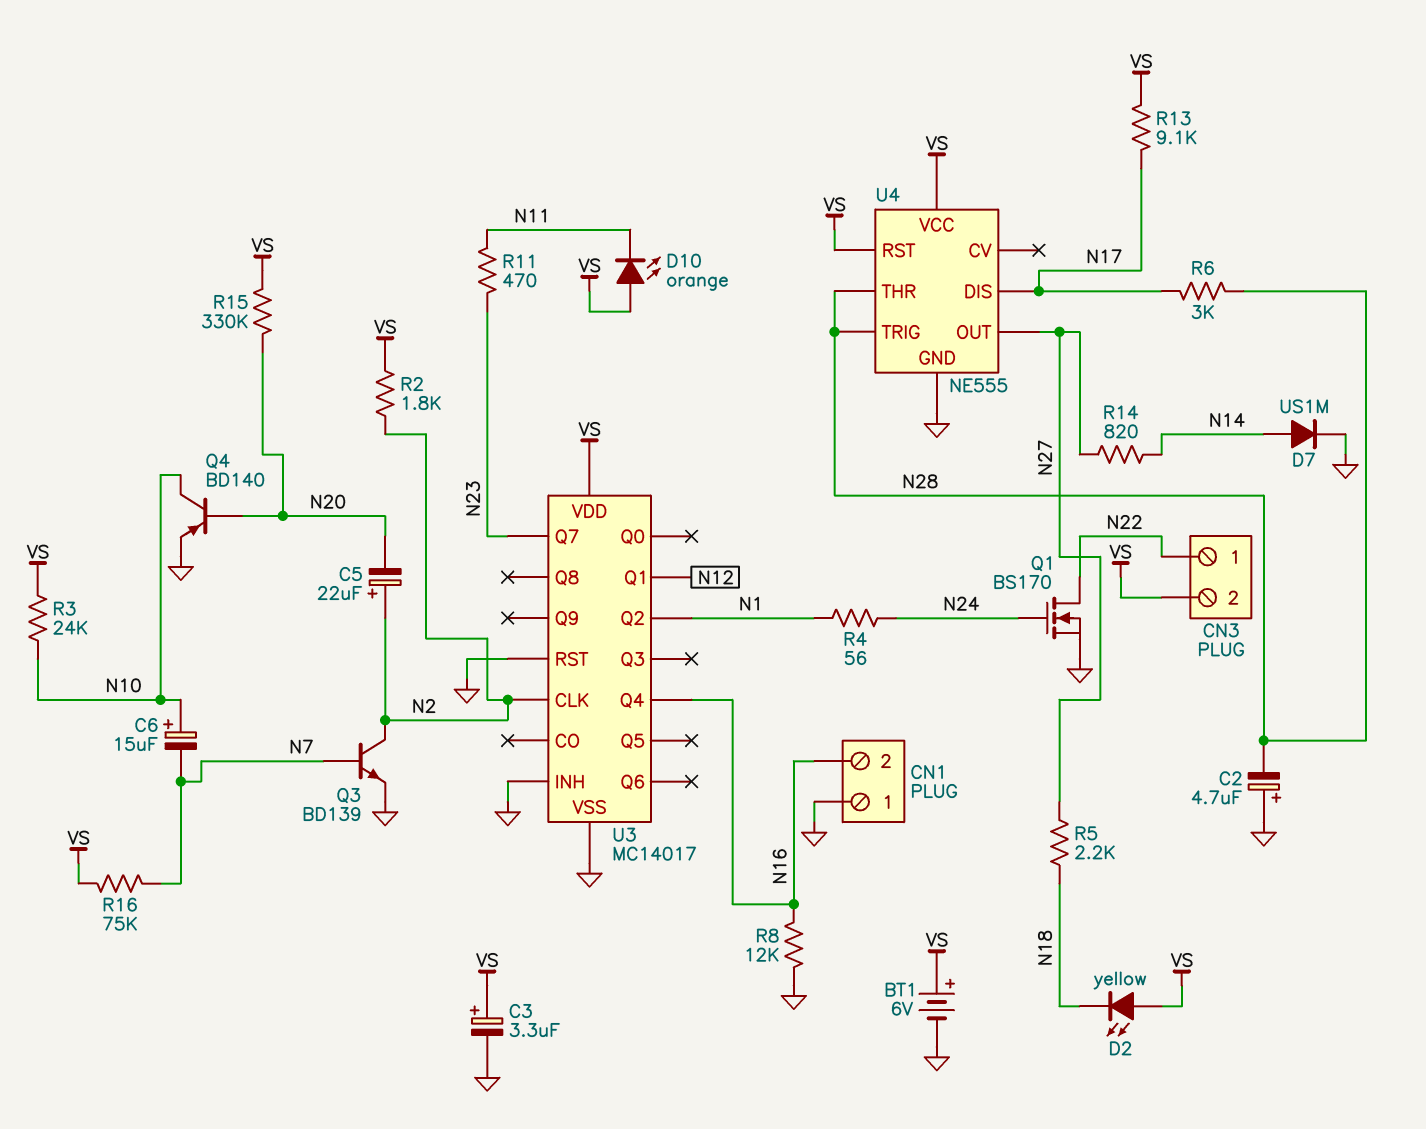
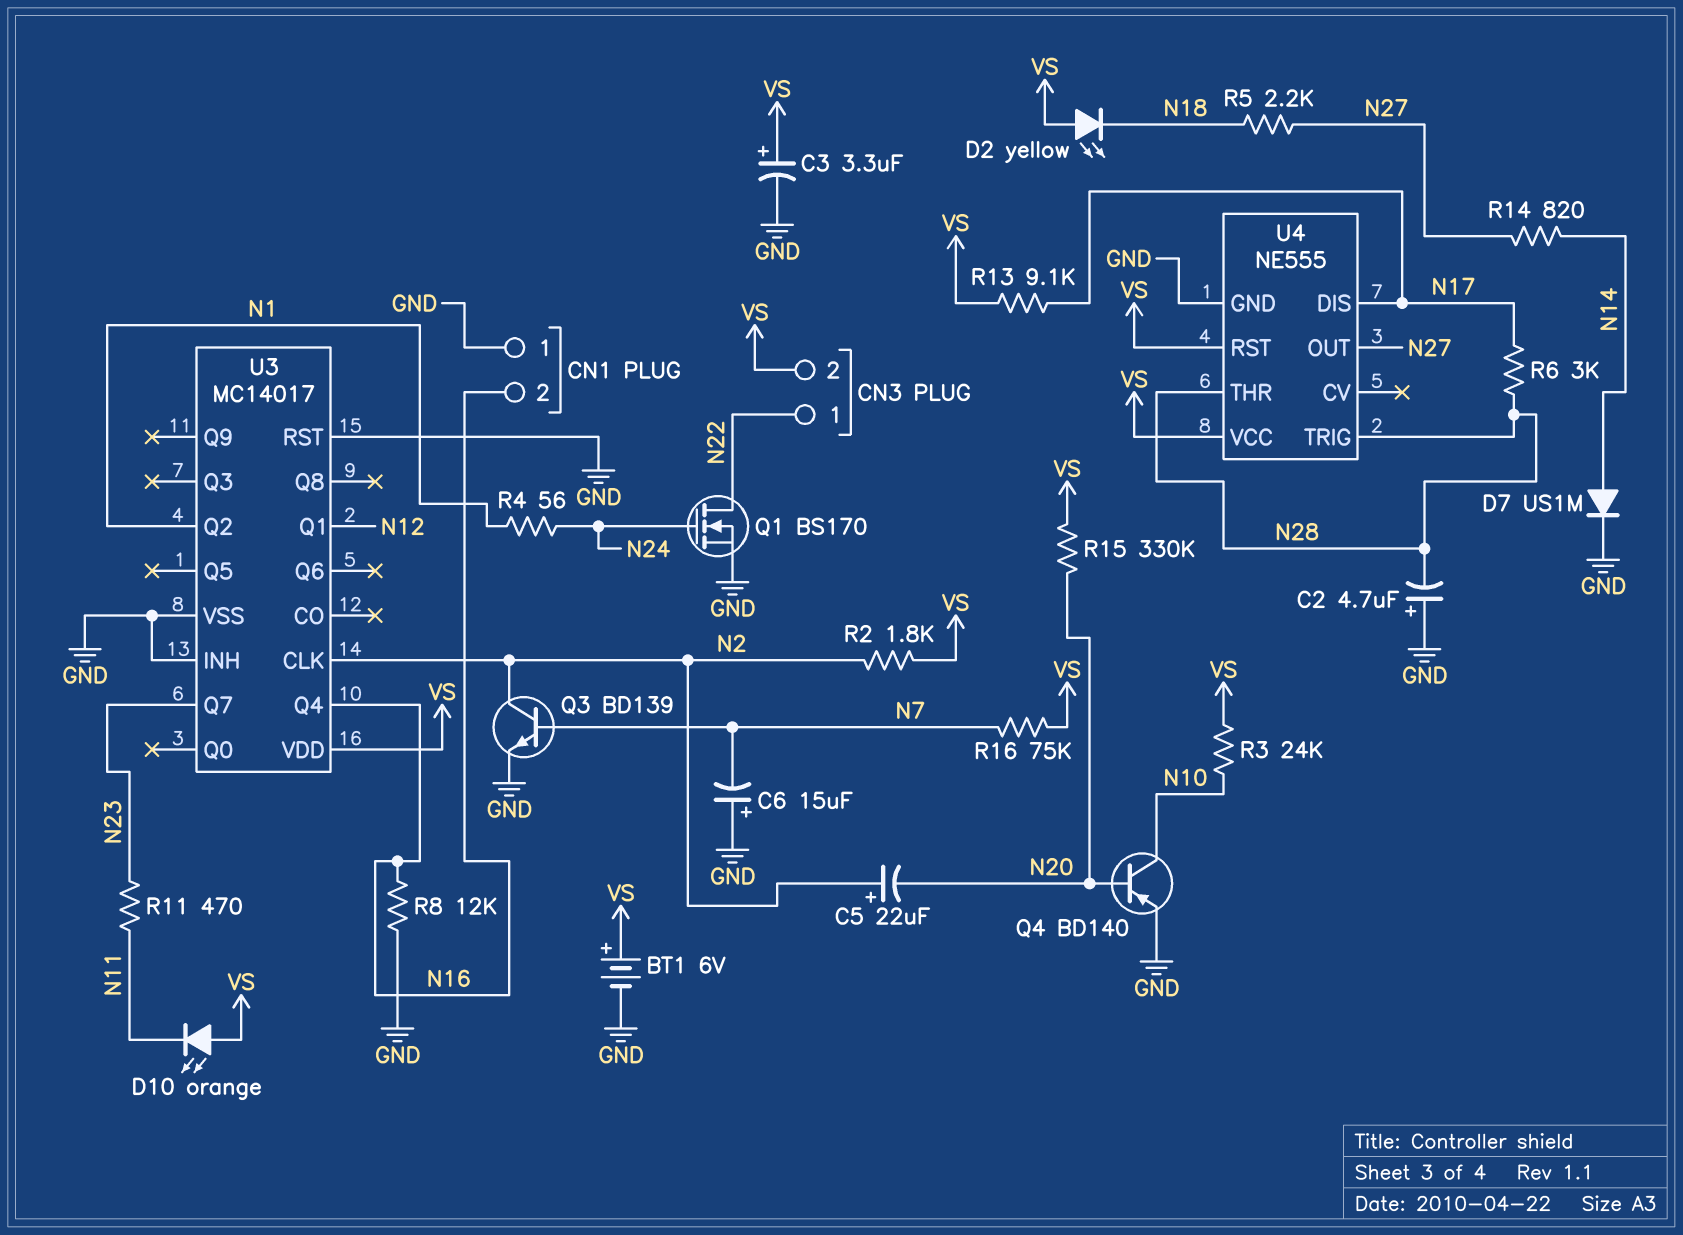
C6: 15uF (plus N10, minus N7) -> 15uF (plus GND, minus N7)

